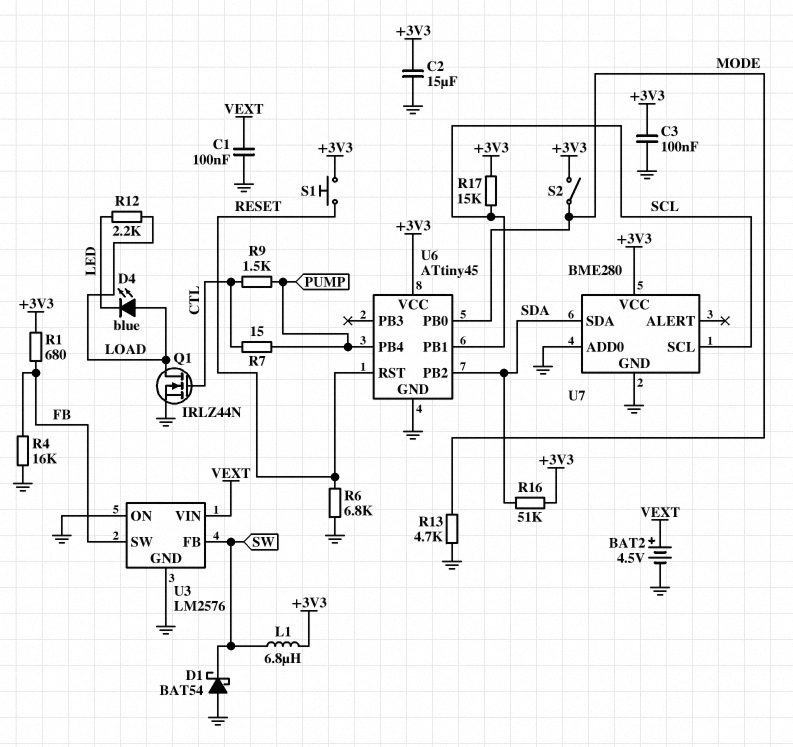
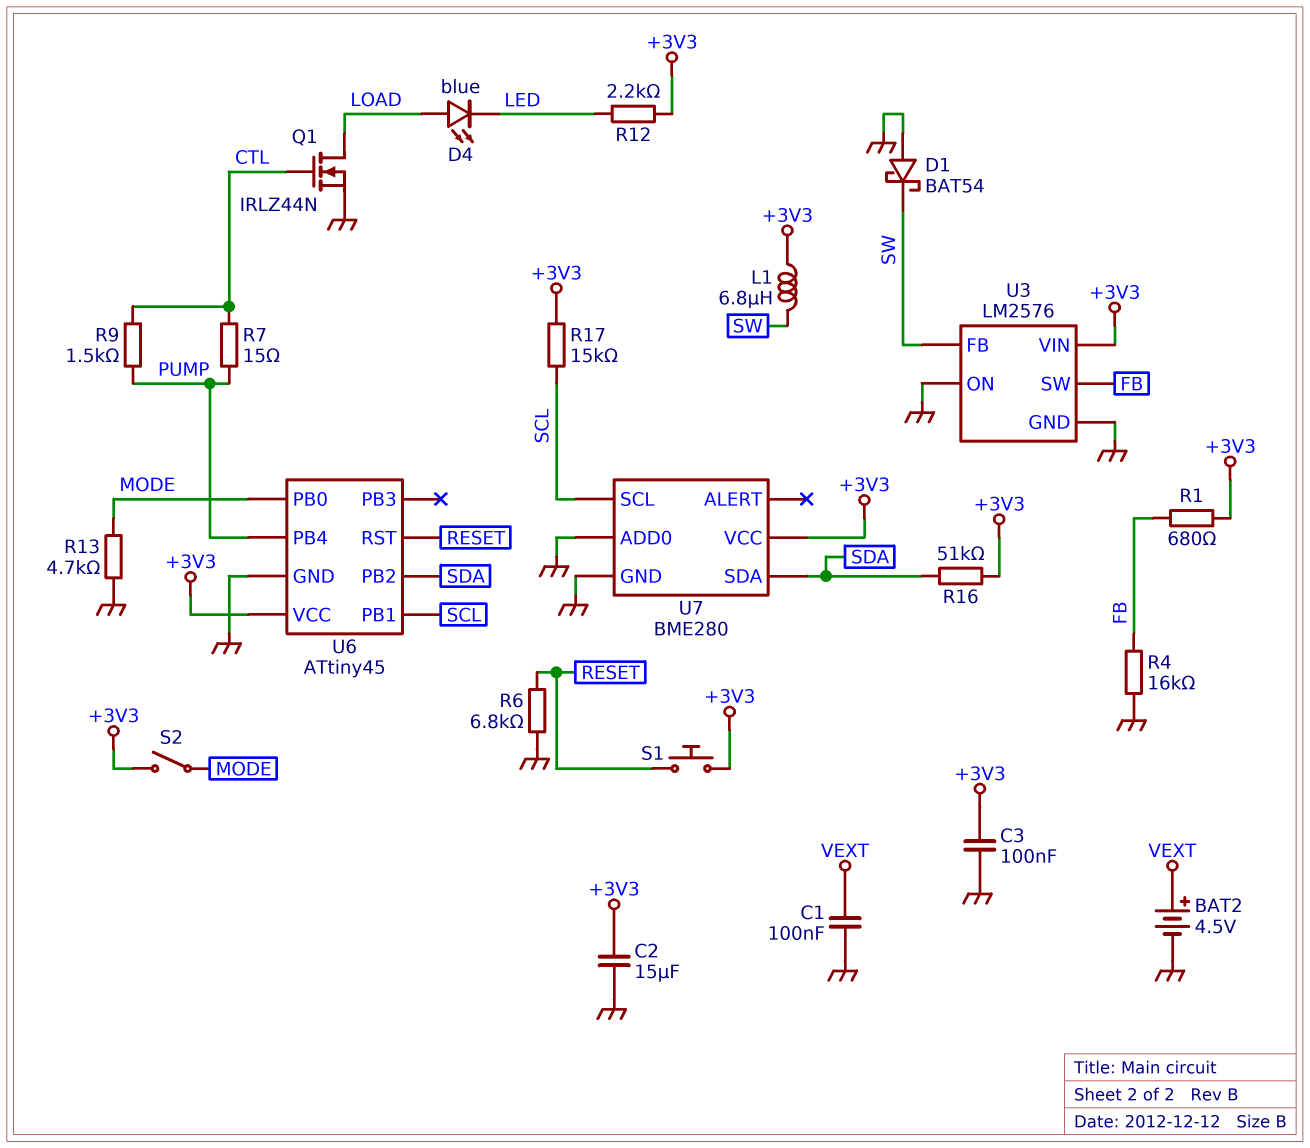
R12: 2.2k (LED, LOAD) -> 2.2k (+3V3, LED)
U3 pin VIN: VEXT -> +3V3

